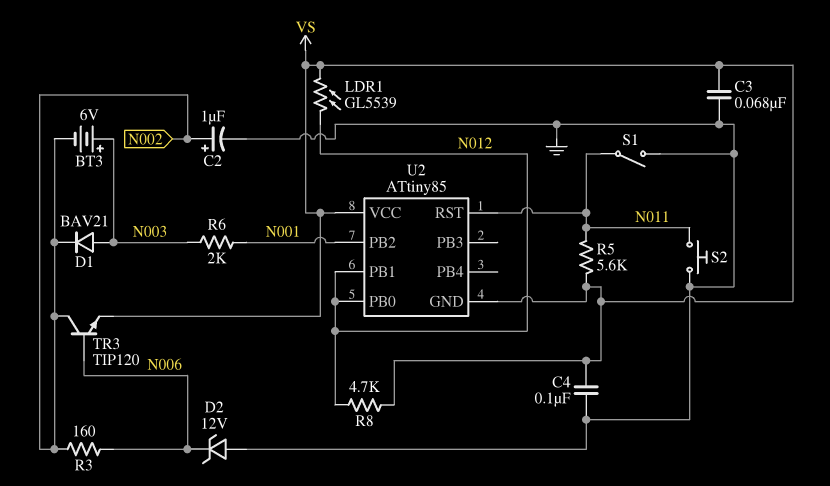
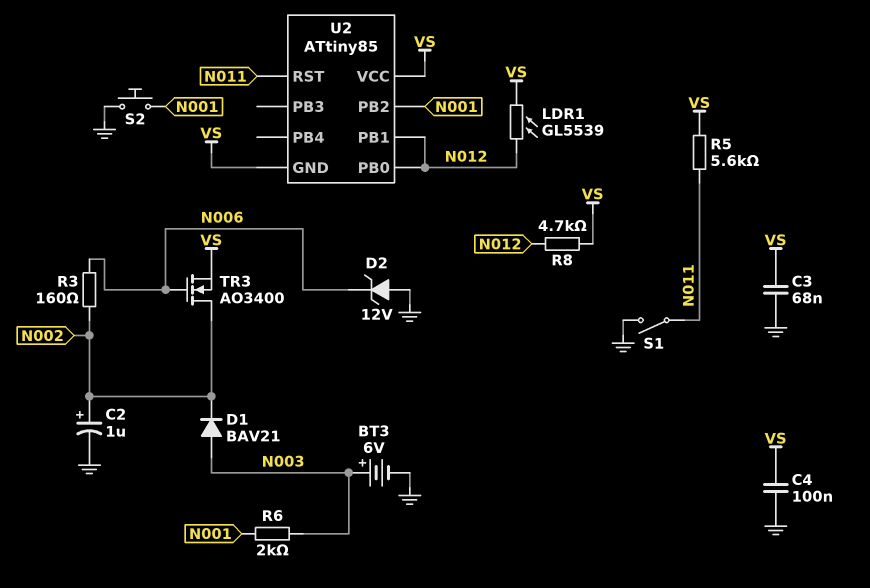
BT3: 6V (plus N003, minus N002) -> 6V (plus N003, minus GND)
S2: button (GND, N011) -> button (GND, N001)
TR3: NPN TIP120 (B N006, C N002, E VS) -> NMOS AO3400 (G N006, D N002, S VS)

